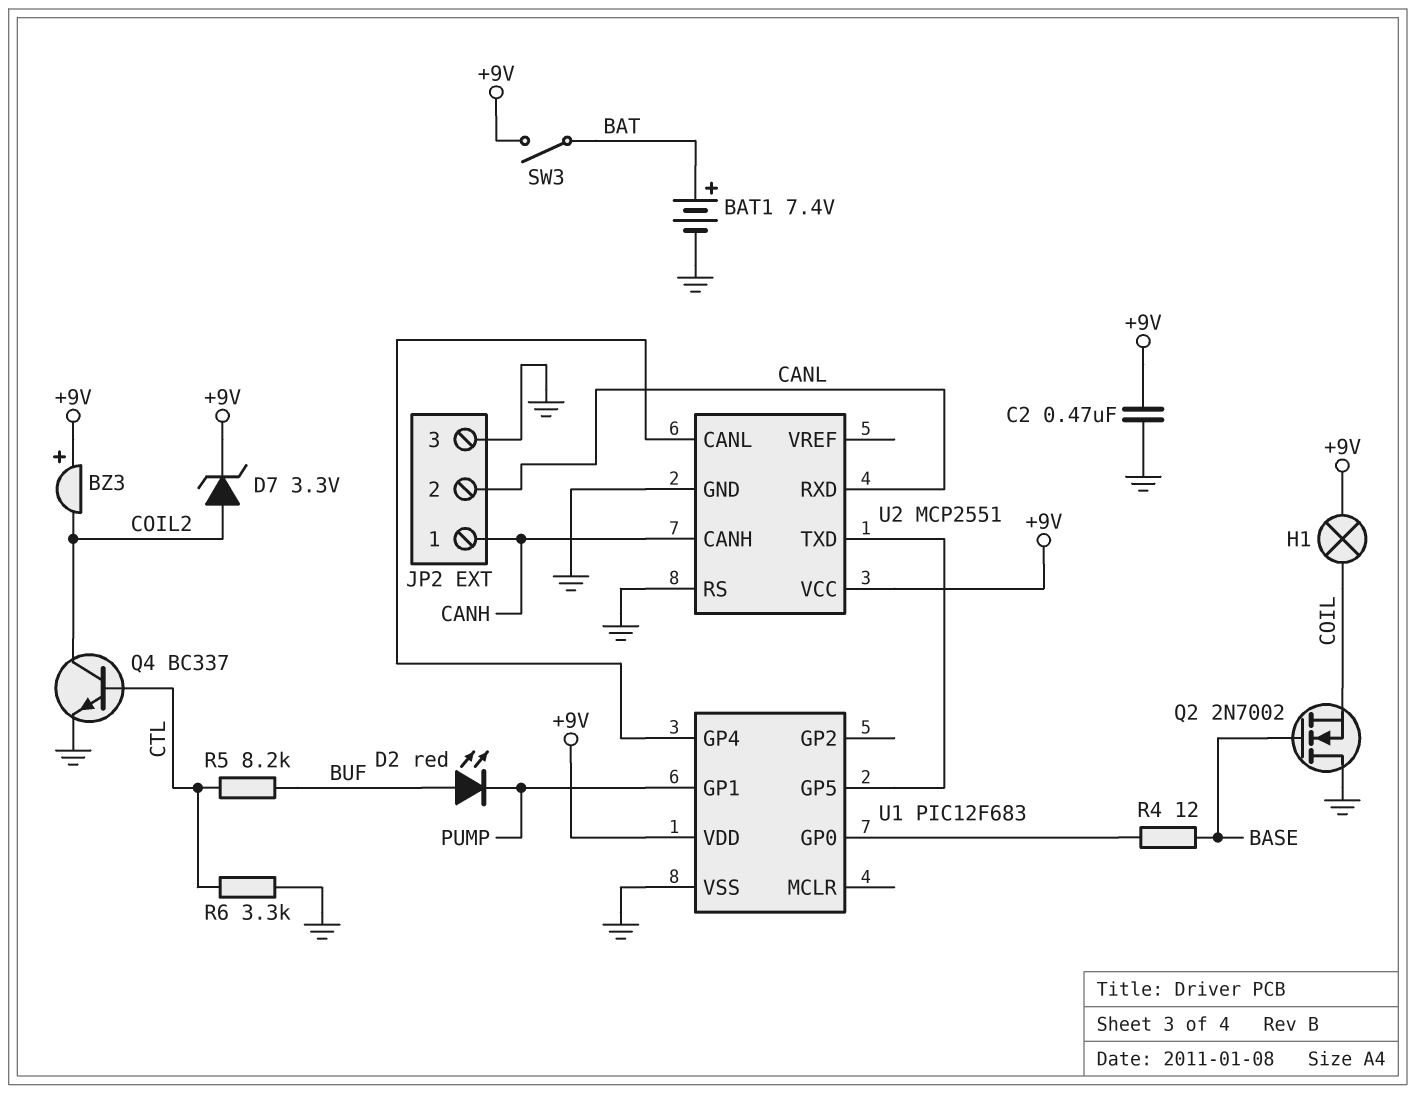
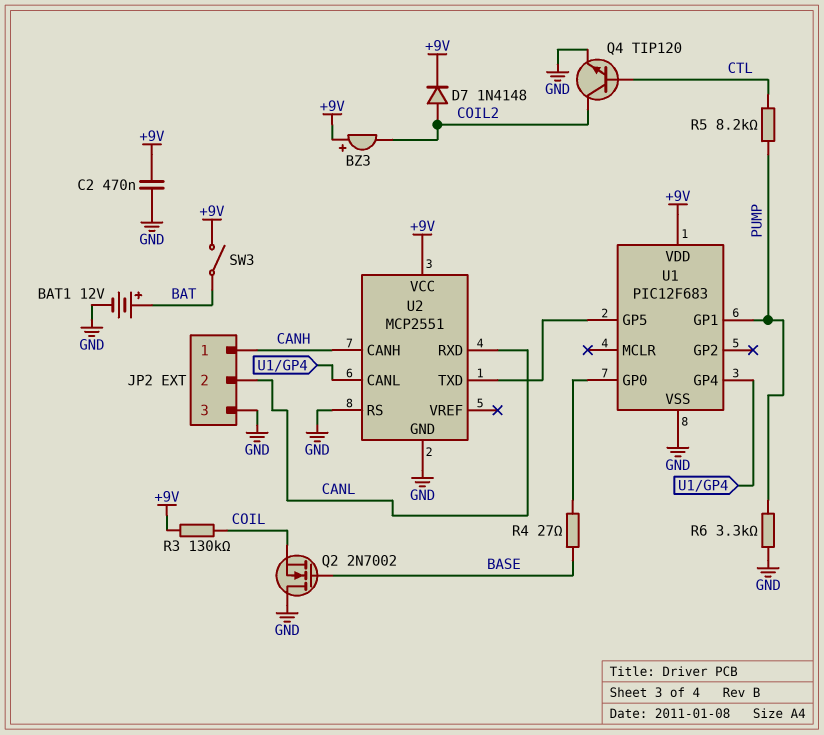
BAT1: 7.4V (plus BAT, minus GND) -> 12V (plus BAT, minus GND)
D2: LED red (A BUF, K PUMP) -> none
D7: zener 3.3V (A COIL2, K +9V) -> diode 1N4148 (A COIL2, K +9V)
H1: lamp (+9V, COIL) -> none
Q4: NPN BC337 (B CTL, C COIL2, E GND) -> NPN TIP120 (B CTL, C COIL2, E GND)
R3: none -> 130k (+9V, COIL)
R4: 12 (BASE, U1/GP0) -> 27 (BASE, U1/GP0)
R5: 8.2k (BUF, CTL) -> 8.2k (CTL, PUMP)
R6: 3.3k (CTL, GND) -> 3.3k (GND, PUMP)

